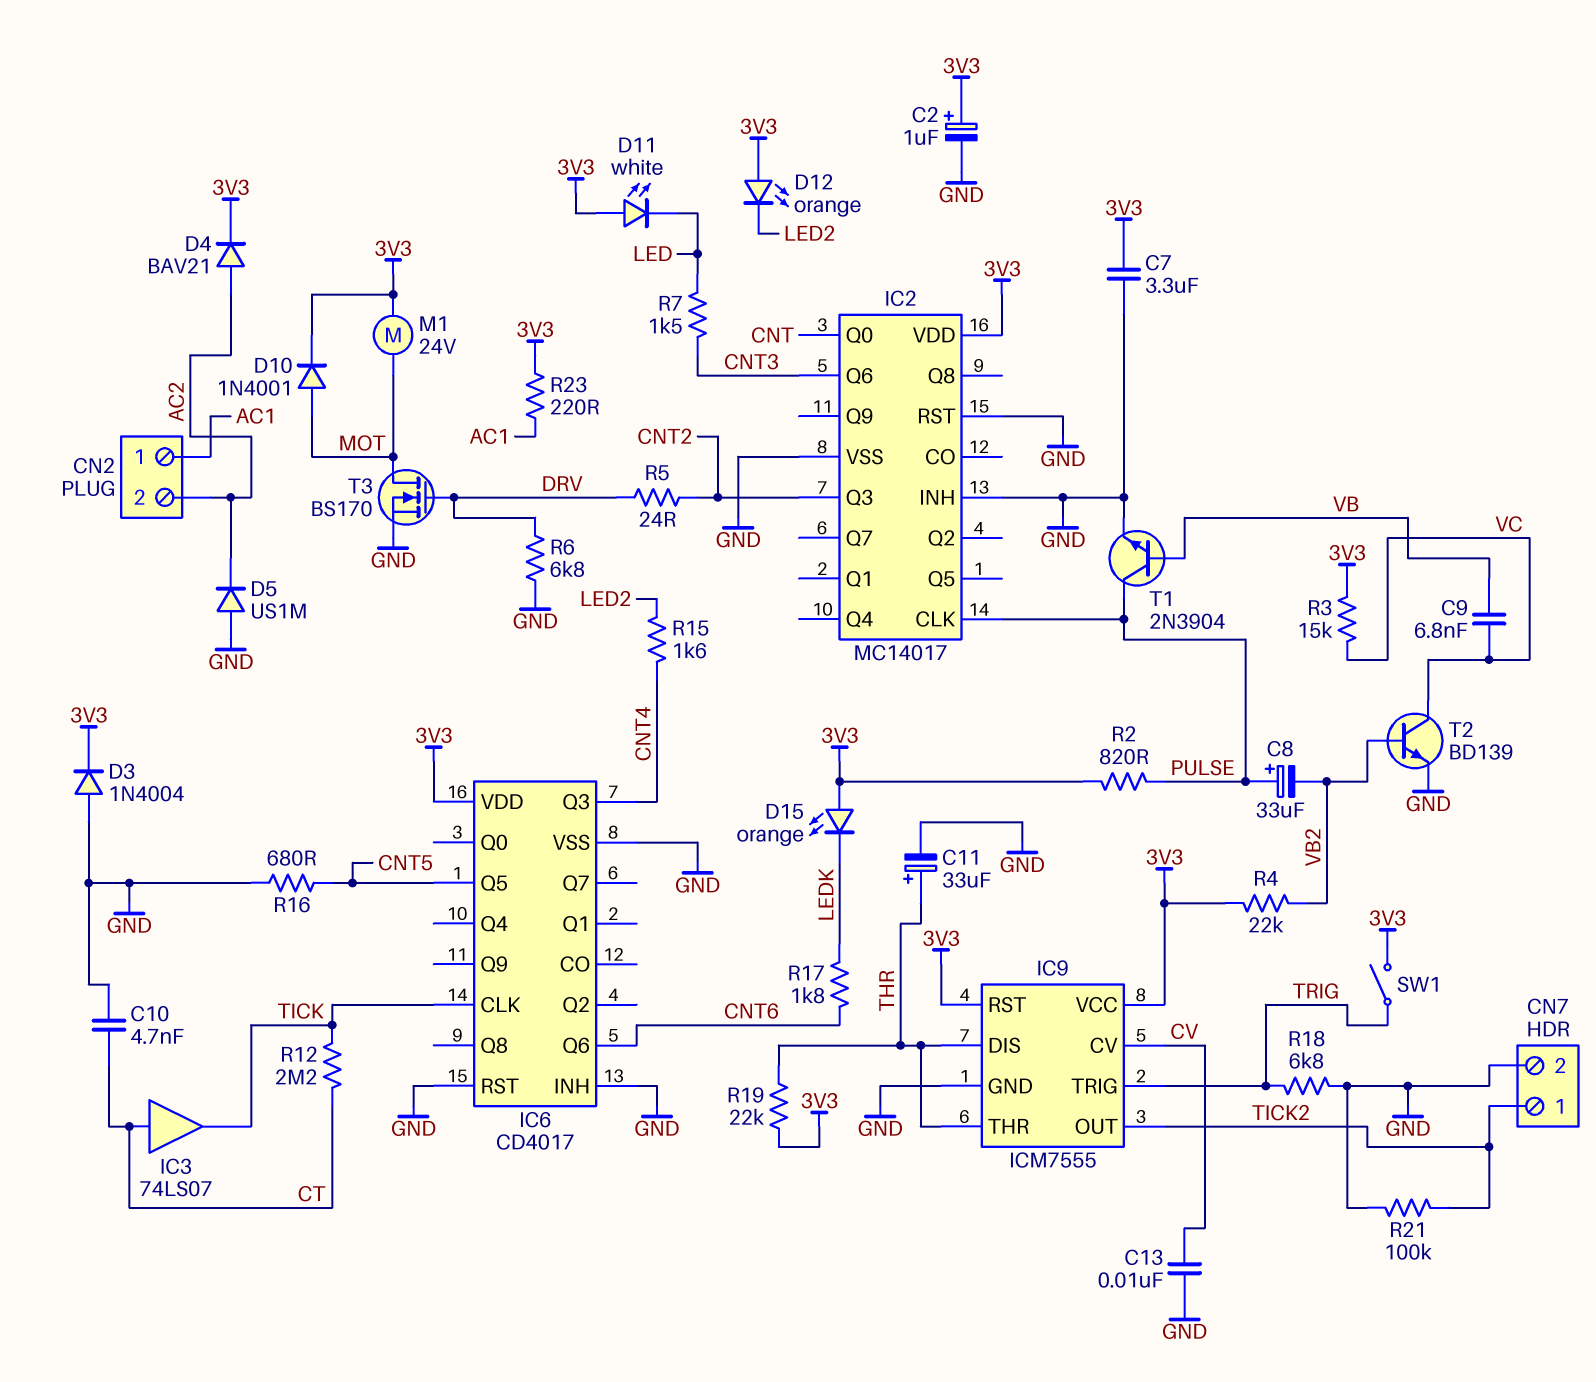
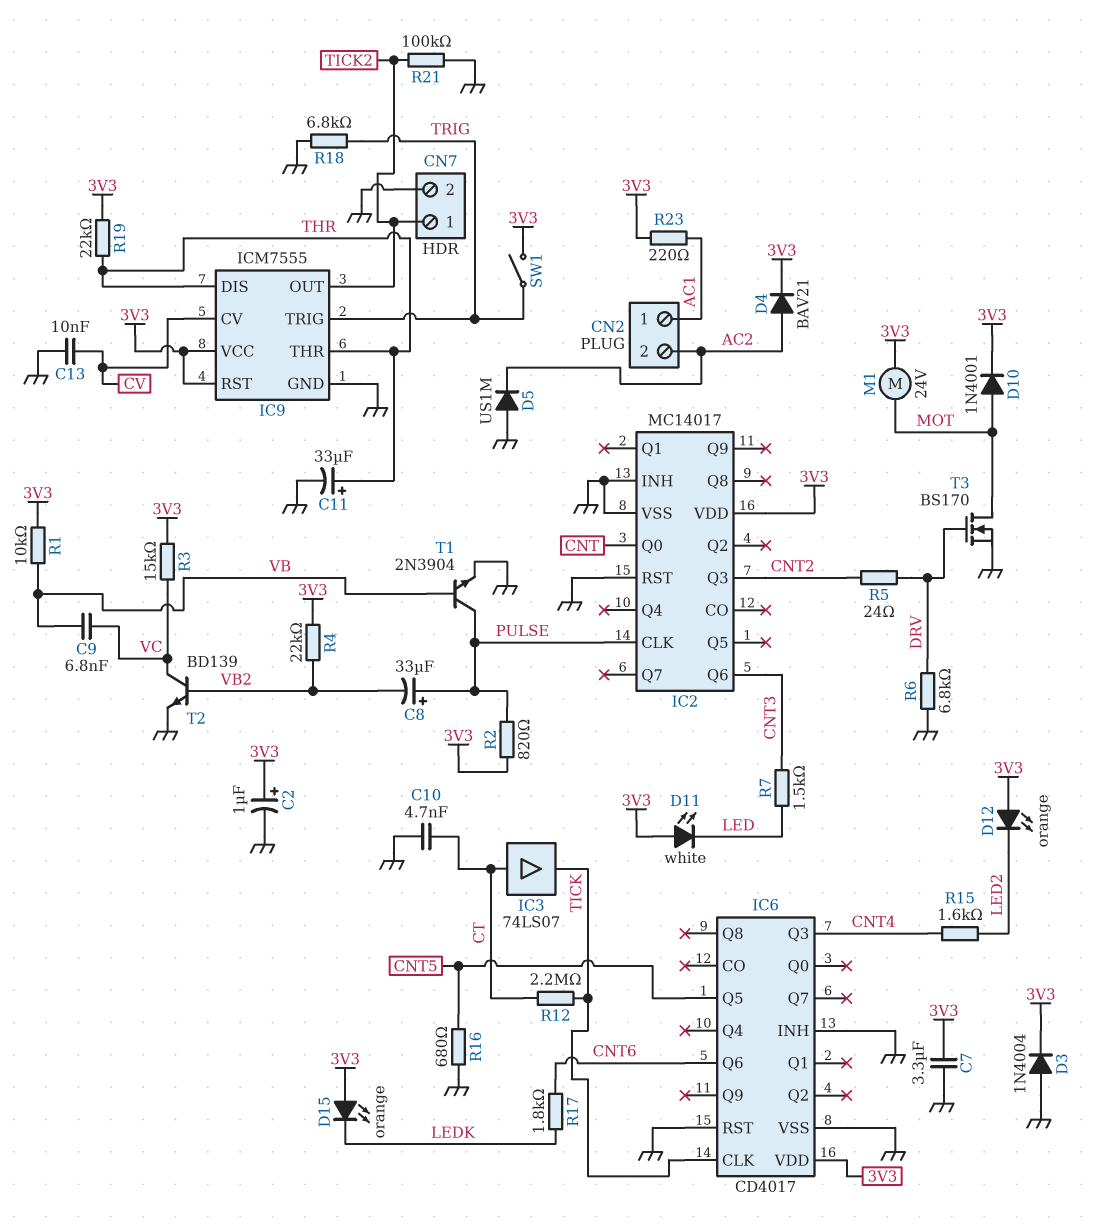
R1: none -> 10k (3V3, VB)

